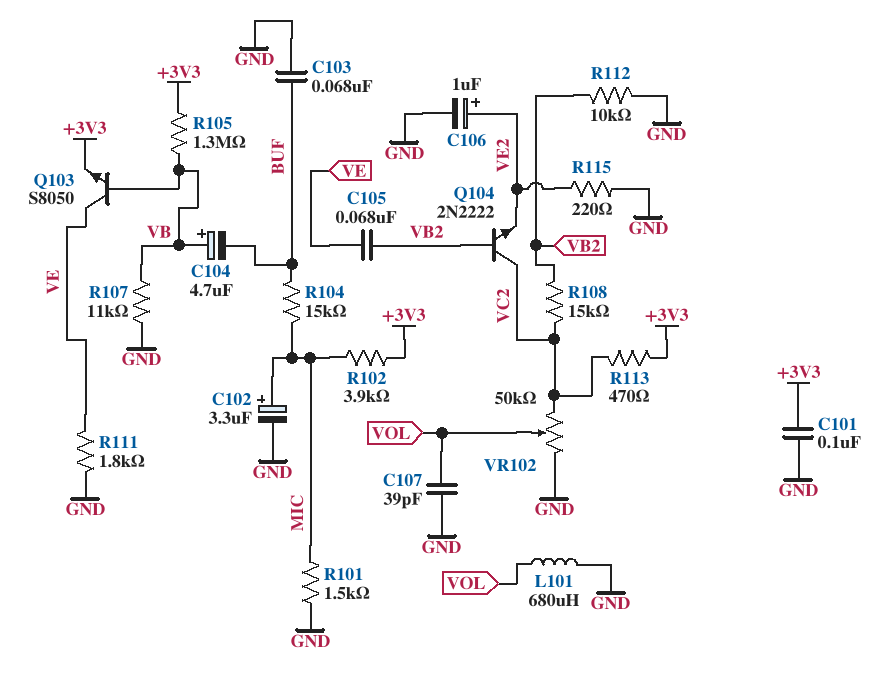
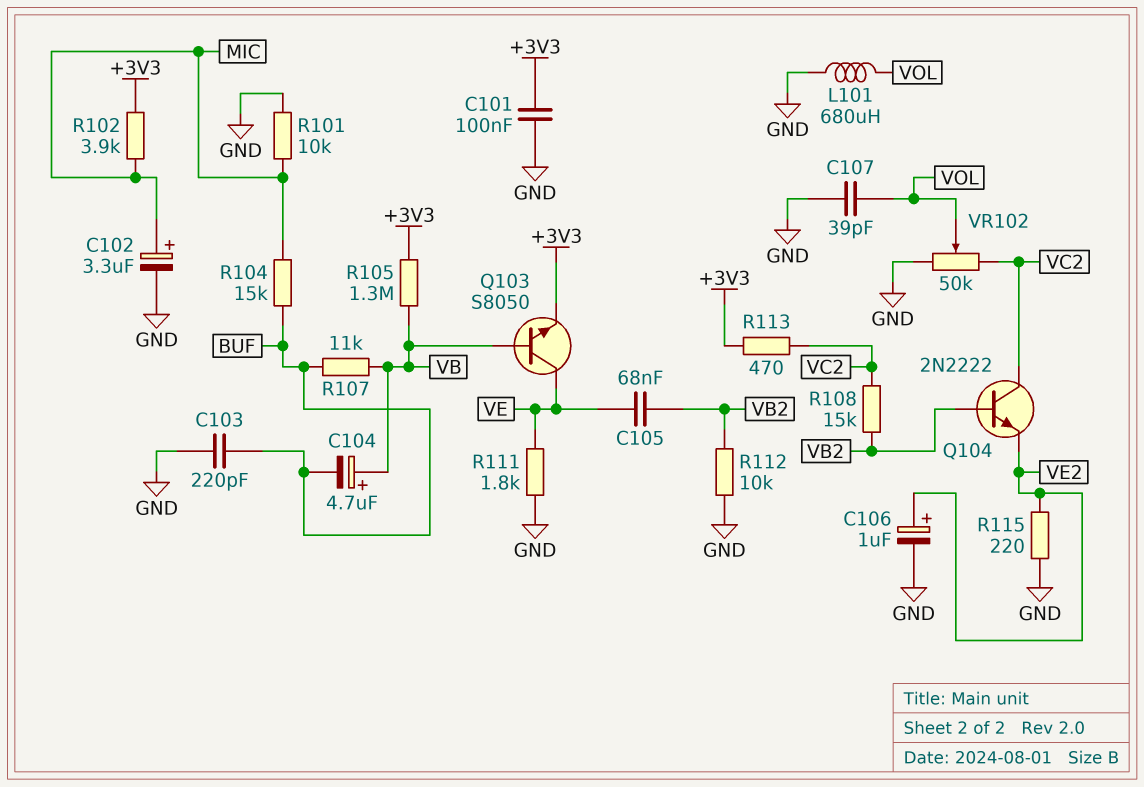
C103: 68nF (BUF, GND) -> 220pF (BUF, GND)
R101: 1.5k (GND, MIC) -> 10k (GND, MIC)
R107: 11k (GND, VB) -> 11k (BUF, VB)

